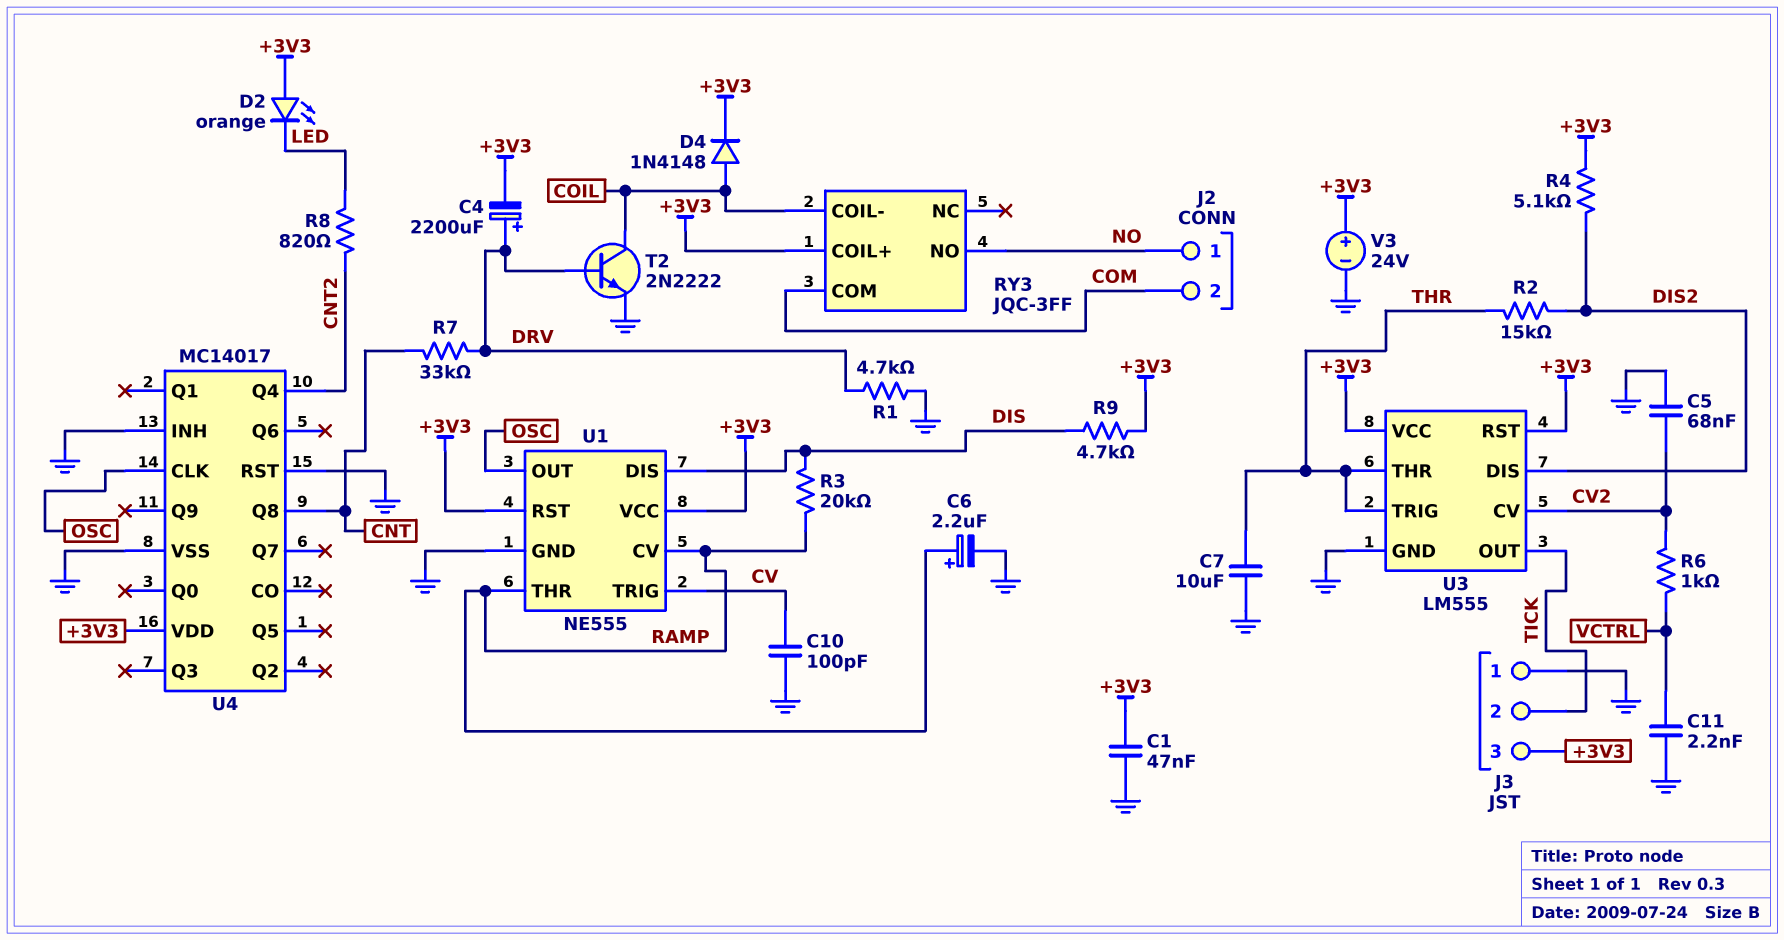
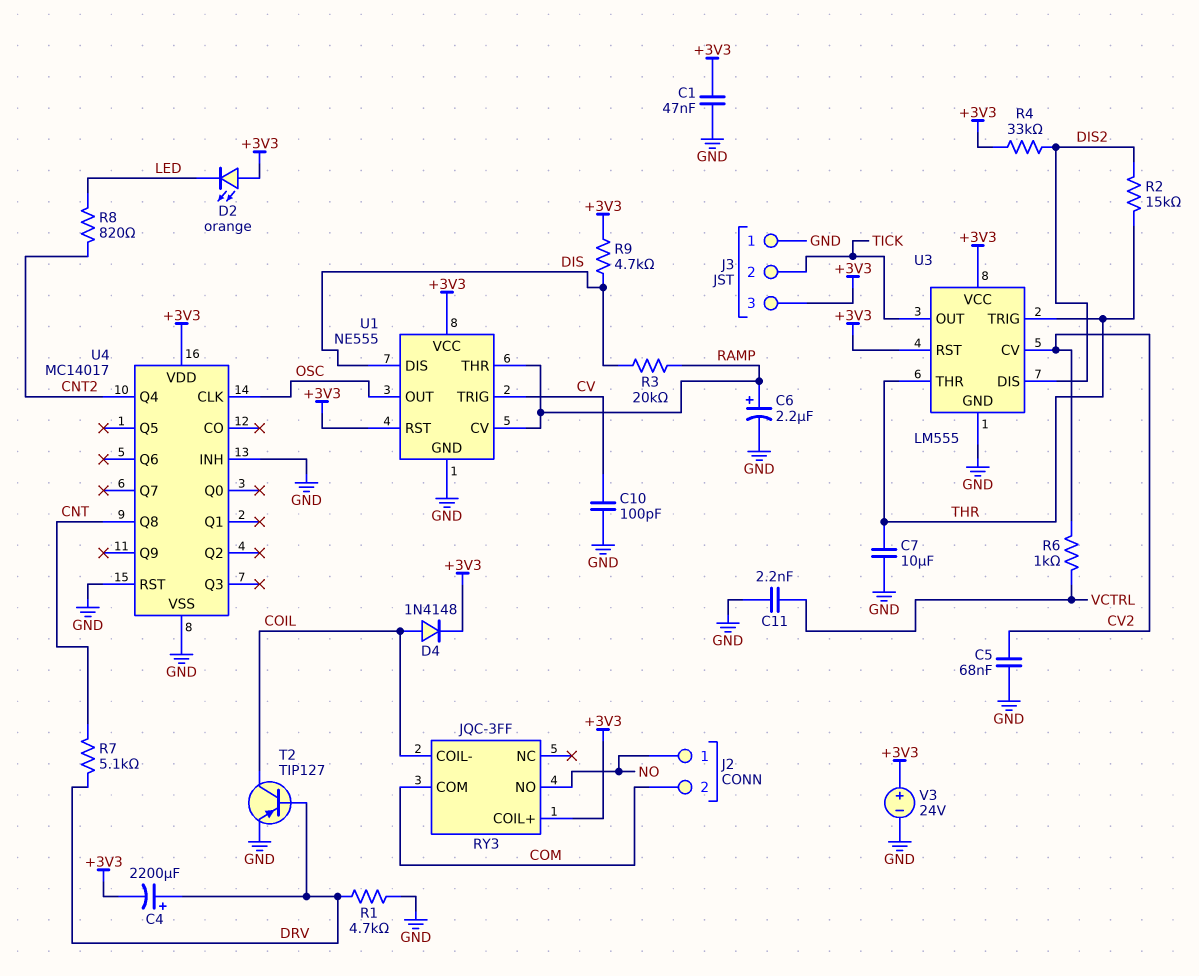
R4: 5.1k (+3V3, DIS2) -> 33k (+3V3, DIS2)
R7: 33k (CNT, DRV) -> 5.1k (CNT, DRV)
T2: NPN 2N2222 (B DRV, C COIL, E GND) -> PNP TIP127 (B DRV, C COIL, E GND)

